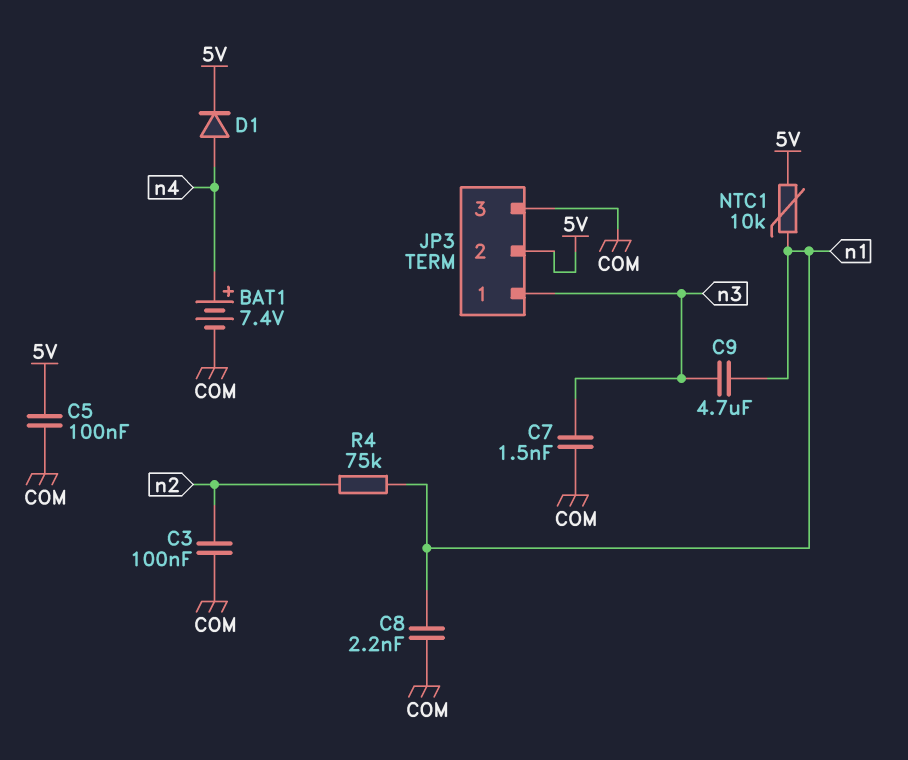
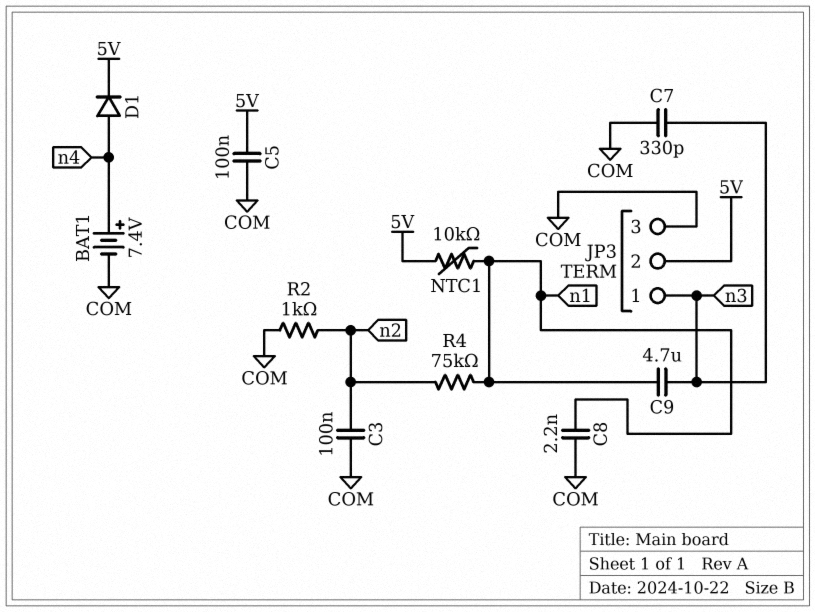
C7: 1.5nF (COM, n3) -> 330pF (COM, n3)
R2: none -> 1k (COM, n2)

